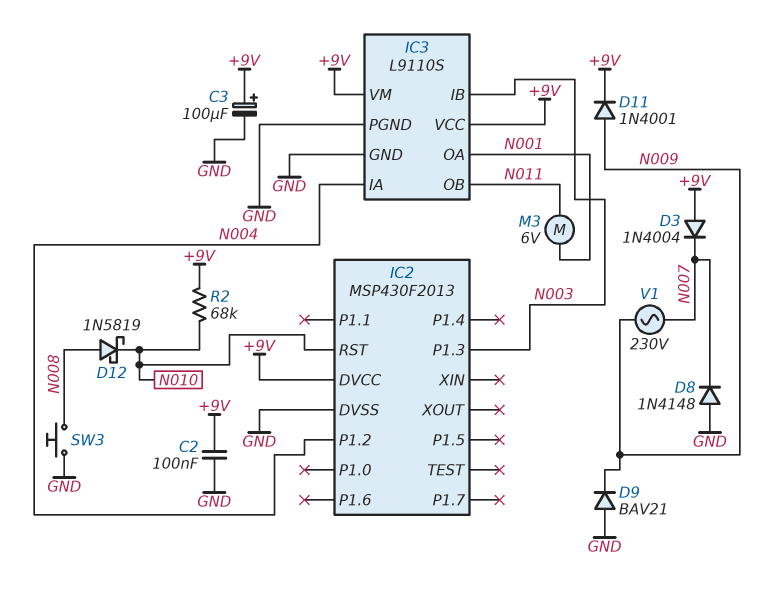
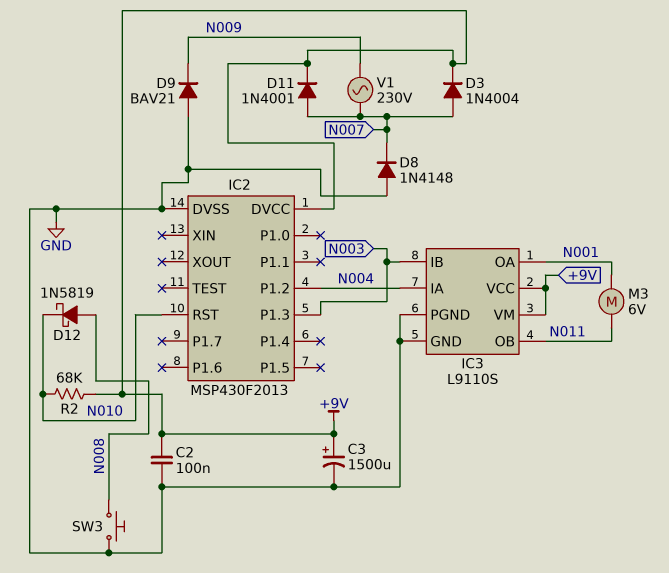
C3: 100uF (plus +9V, minus GND) -> 1500uF (plus +9V, minus GND)
D3: diode 1N4004 (A +9V, K N007) -> diode 1N4004 (A N007, K +9V)
D11: diode 1N4001 (A N009, K +9V) -> diode 1N4001 (A N007, K +9V)

